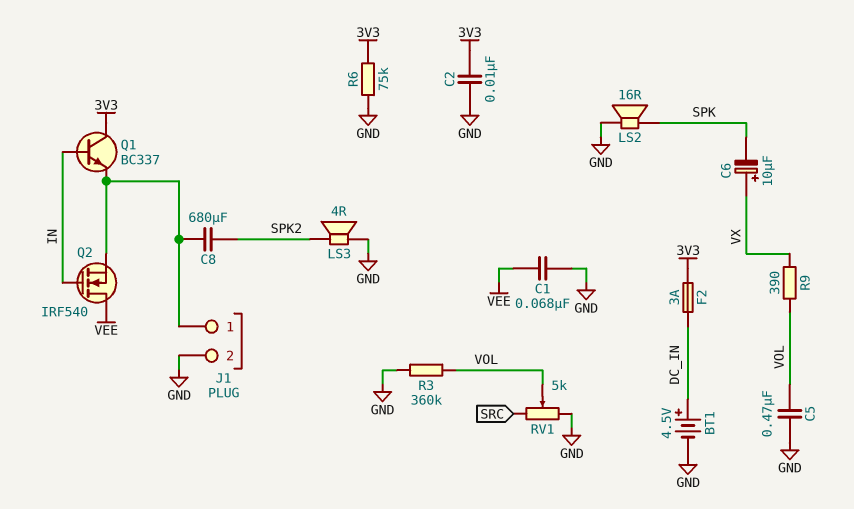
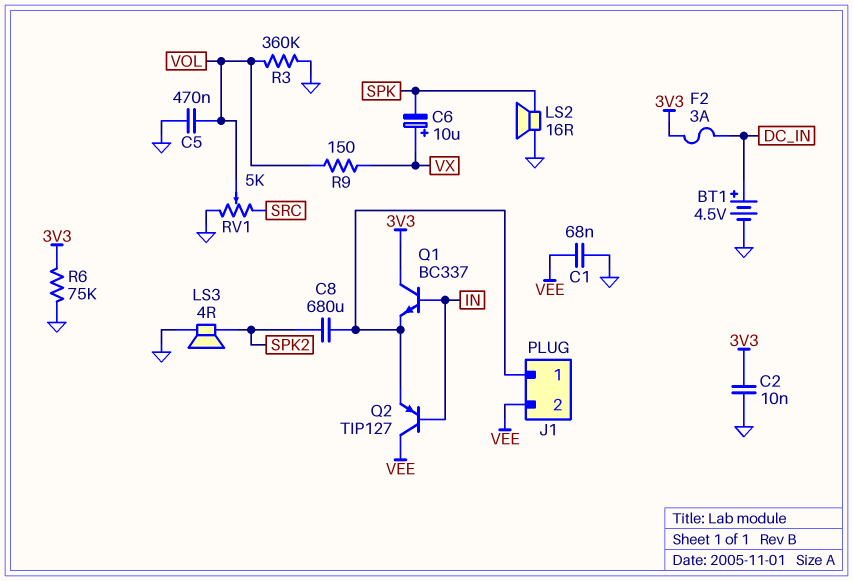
J1 pin 2: GND -> VEE
Q2: NMOS IRF540 (G IN, D VEE, S J1/1) -> PNP TIP127 (B IN, C VEE, E J1/1)
R9: 390 (VOL, VX) -> 150 (VOL, VX)

